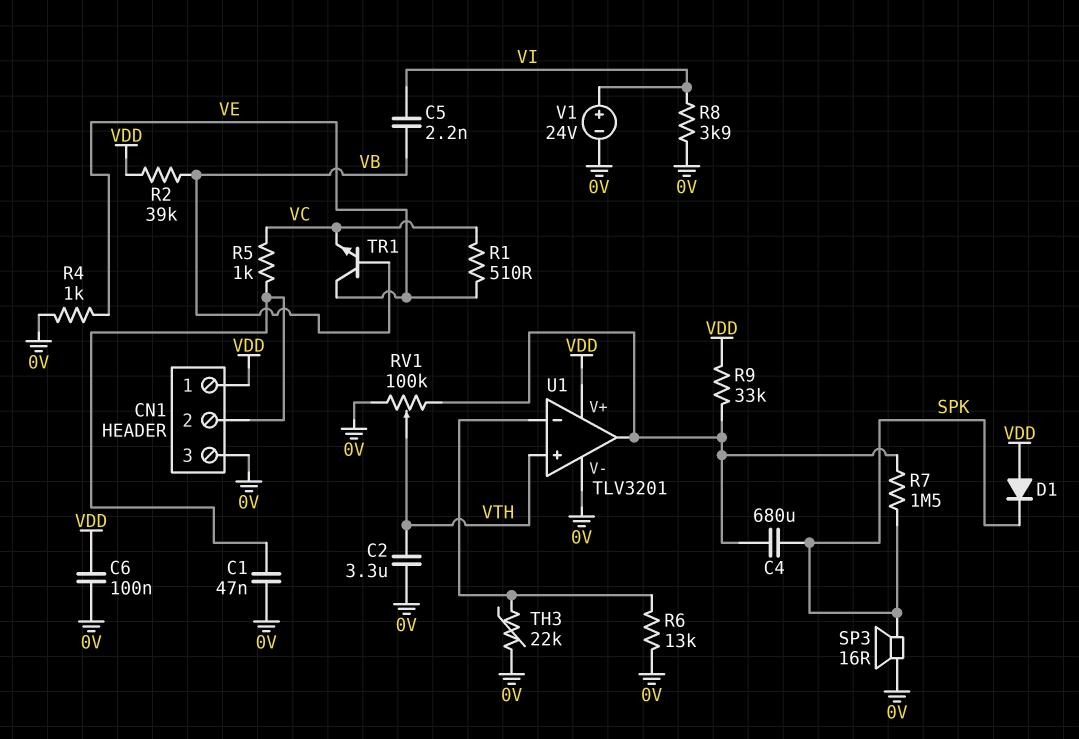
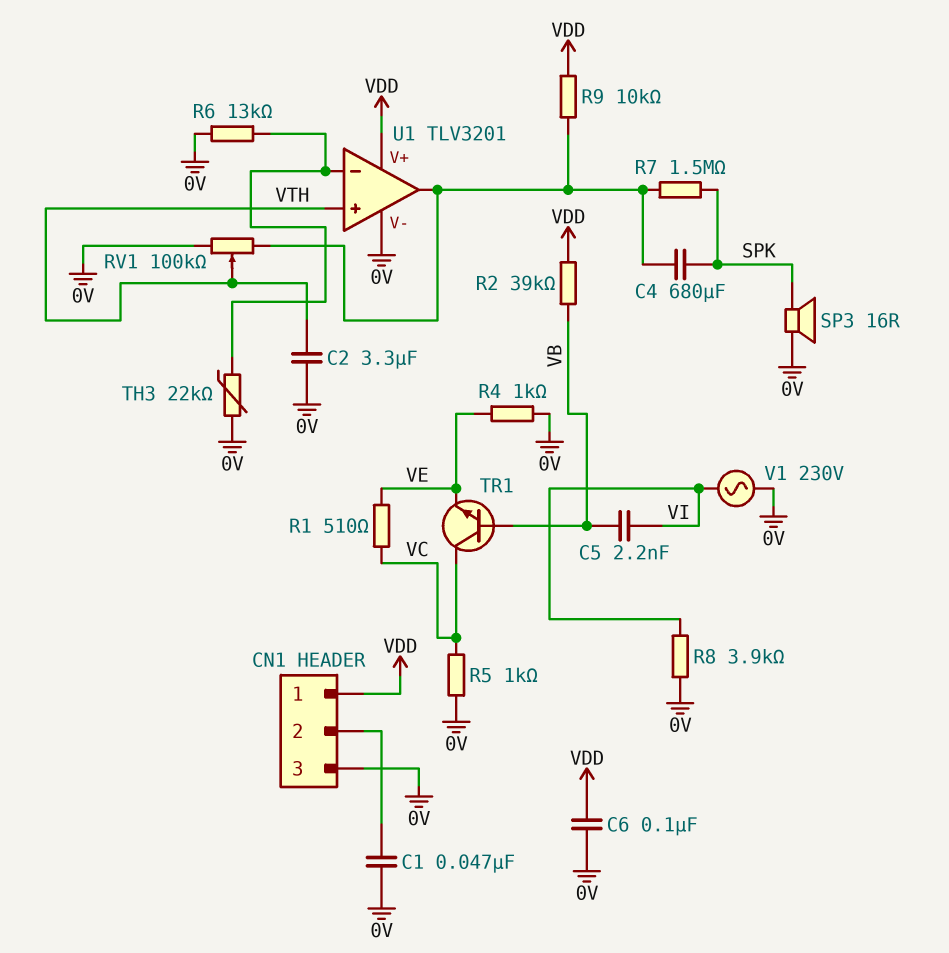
D1: diode (A VDD, K SPK) -> none
R5: 1k (CN1/2, VC) -> 1k (0V, VC)
R9: 33k (U1/out, VDD) -> 10k (U1/out, VDD)
TR1: NPN (B VB, C VE, E VC) -> NPN (B VB, C VC, E VE)
V1: 24V (plus VI, minus 0V) -> AC 230V (0V, VI)

